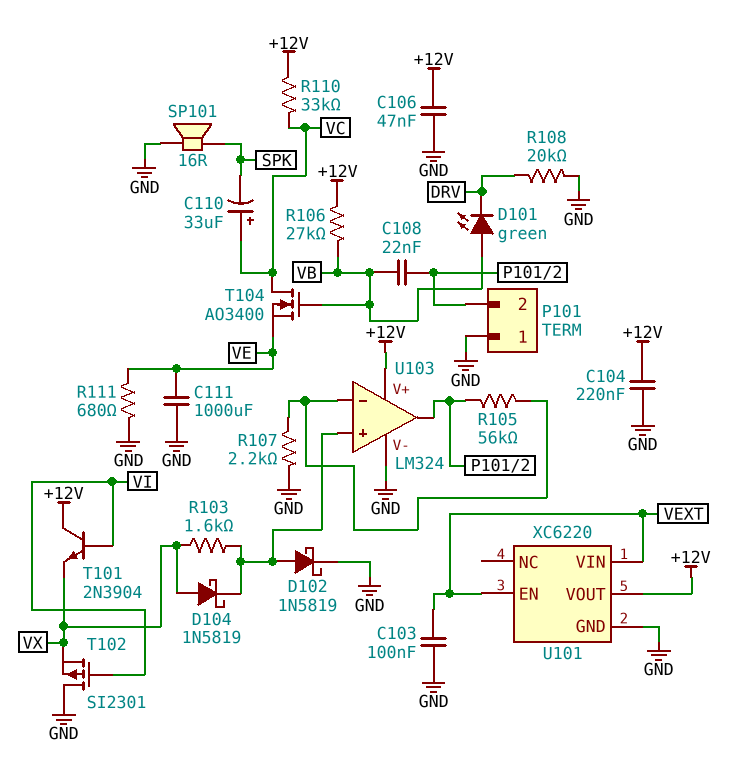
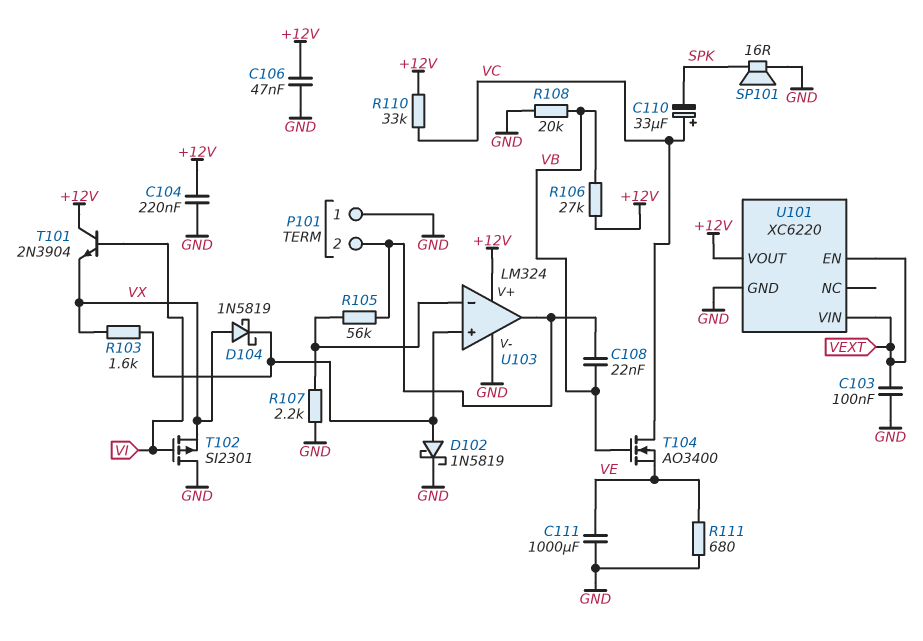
D101: LED green (A VB, K DRV) -> none
R108: 20k (DRV, GND) -> 20k (GND, VB)

